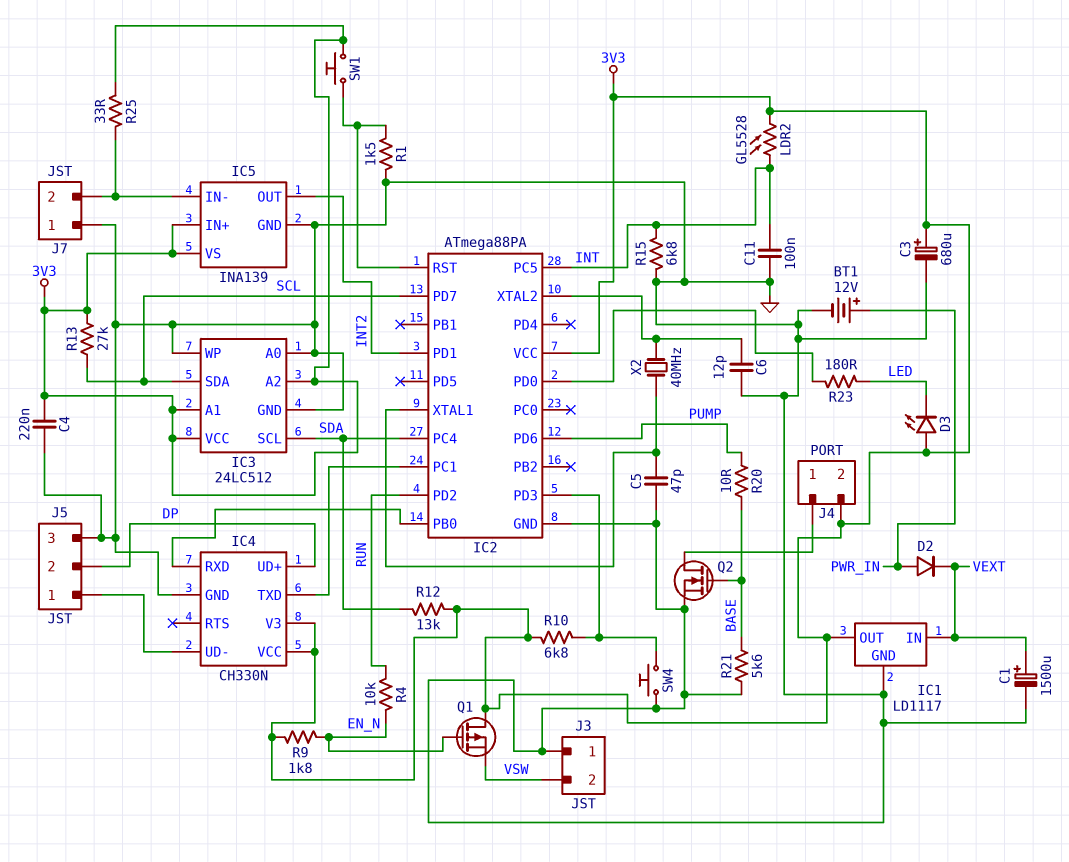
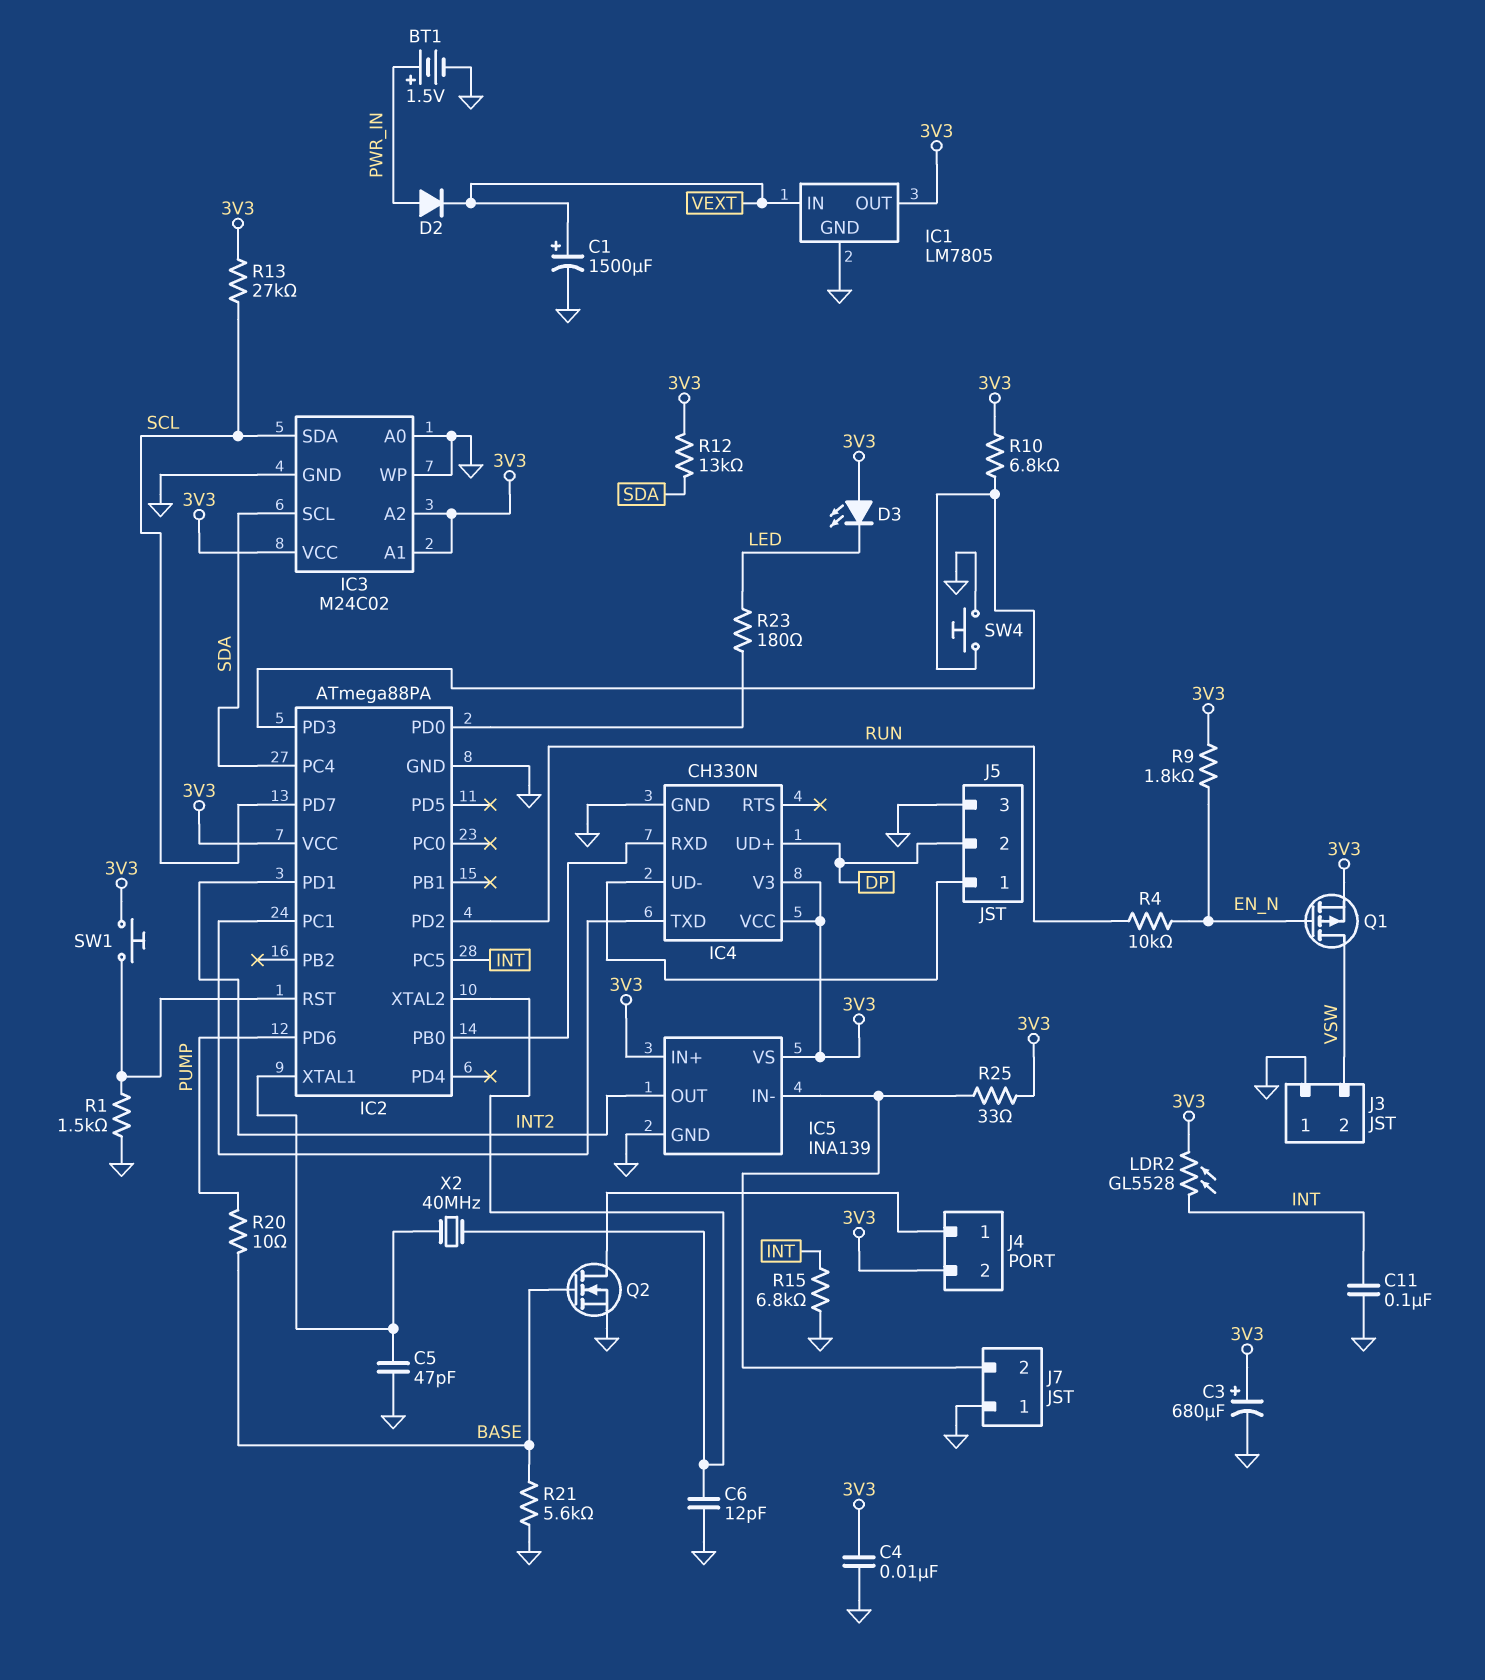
BT1: 12V (plus PWR_IN, minus GND) -> 1.5V (plus PWR_IN, minus GND)
C4: 220nF (3V3, GND) -> 10nF (3V3, GND)
IC1: LD1117 -> LM7805
IC3: 24LC512 -> M24C02
Q1: PMOS (G EN_N, D 3V3, S VSW) -> PMOS (G EN_N, D VSW, S 3V3)

